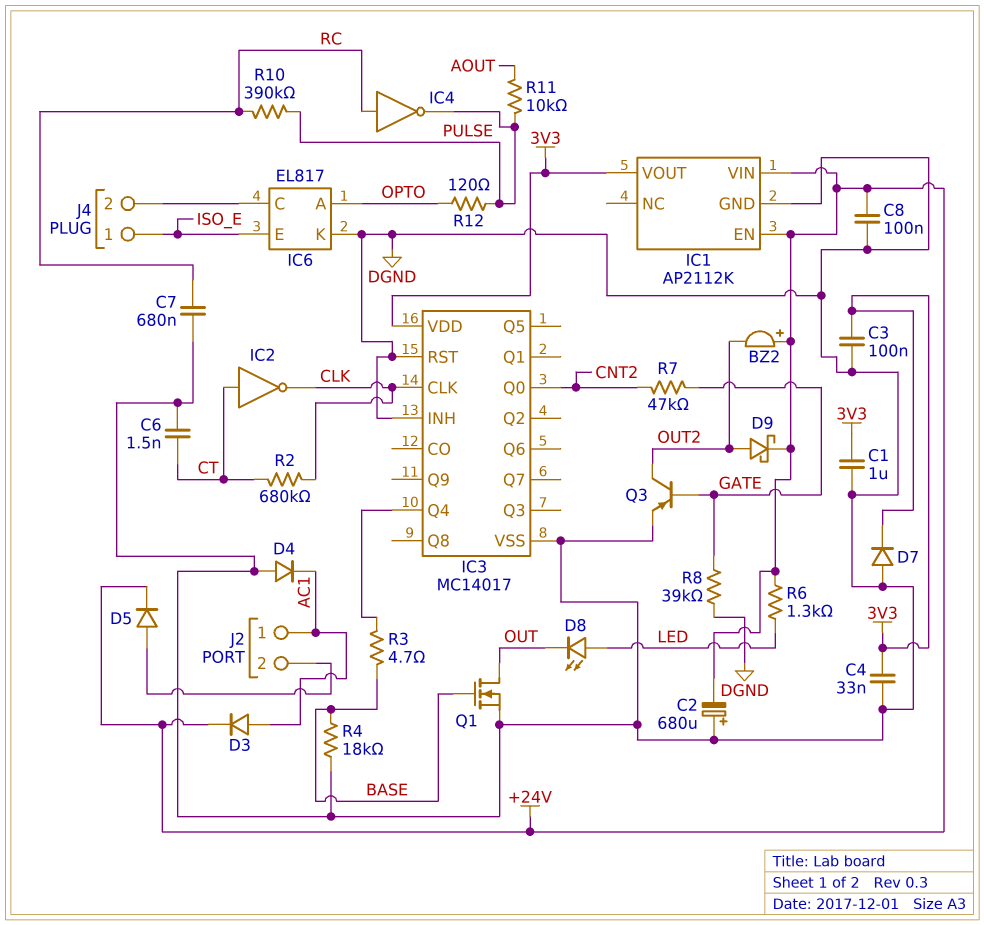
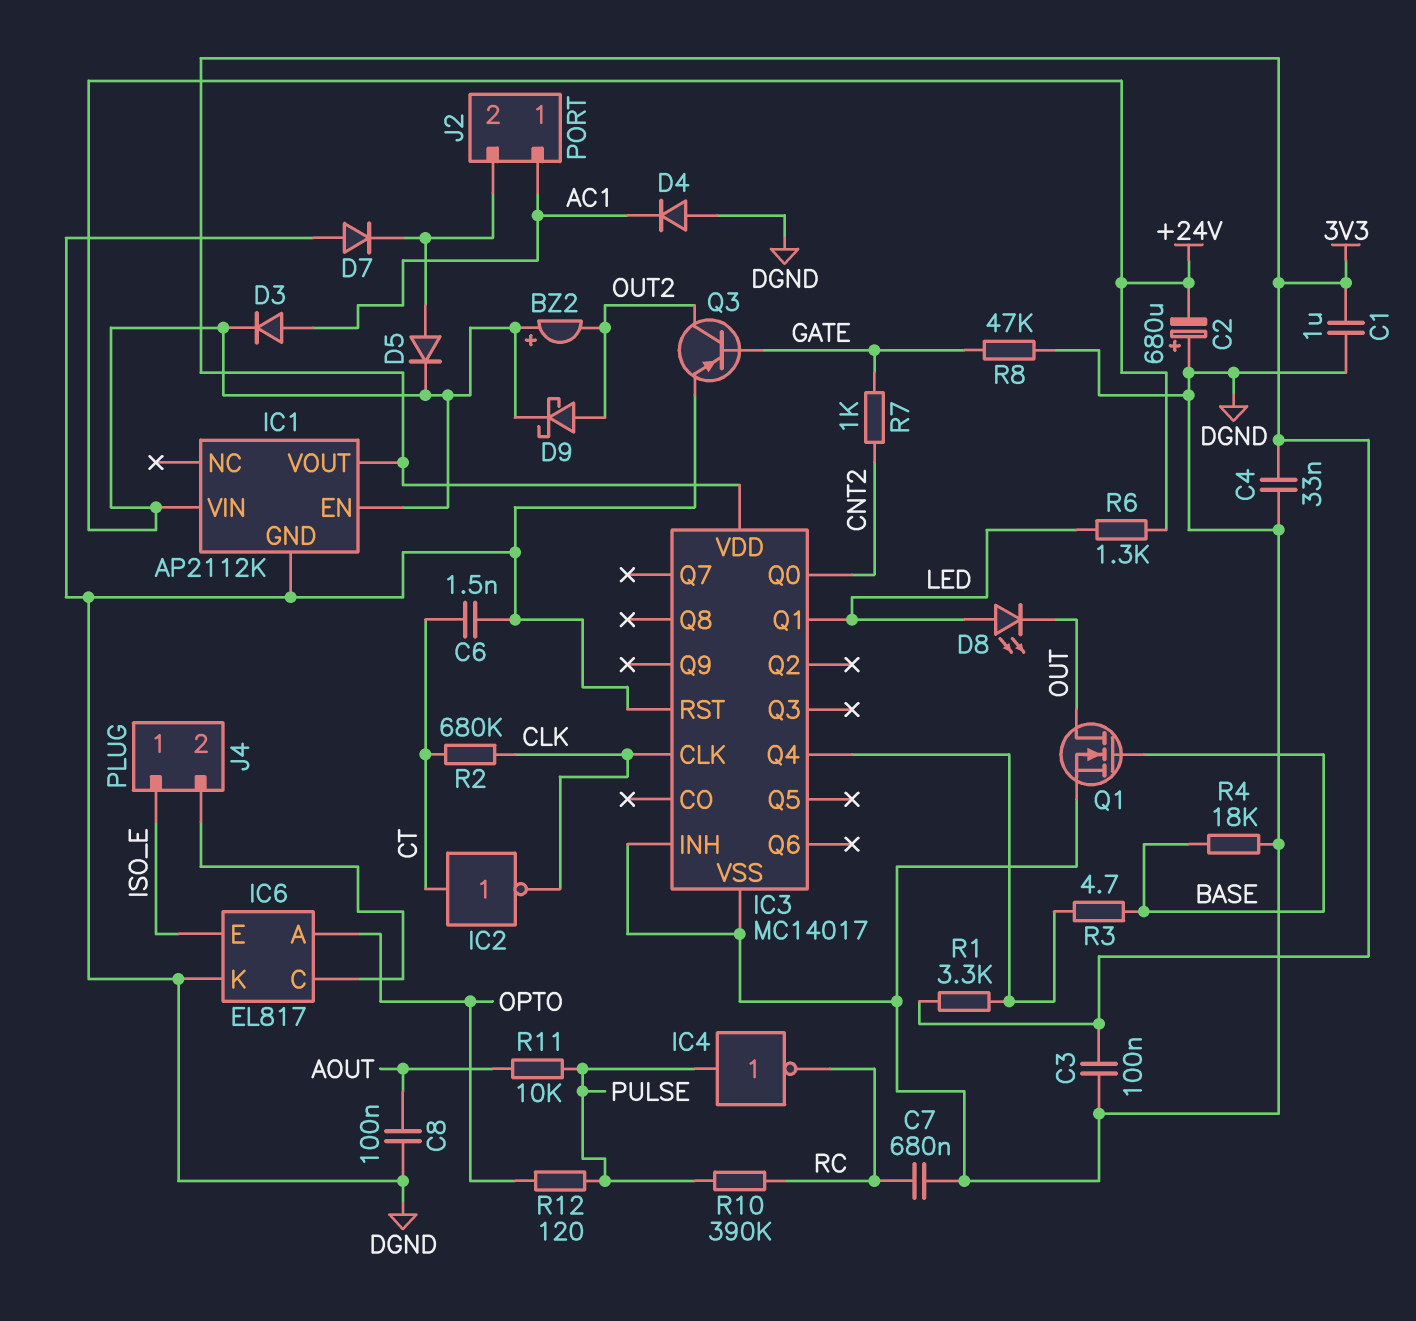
C8: 100nF (+24V, DGND) -> 100nF (AOUT, DGND)
D7: diode (A DGND, K 3V3) -> diode (A DGND, K J2/2)
IC3 pin Q1: none -> LED
IC4: NOT (in RC, out PULSE) -> NOT (in PULSE, out RC)
R1: none -> 3.3k (3V3, IC3/Q4)
R7: 47k (CNT2, GATE) -> 1k (CNT2, GATE)
R8: 39k (DGND, GATE) -> 47k (DGND, GATE)

